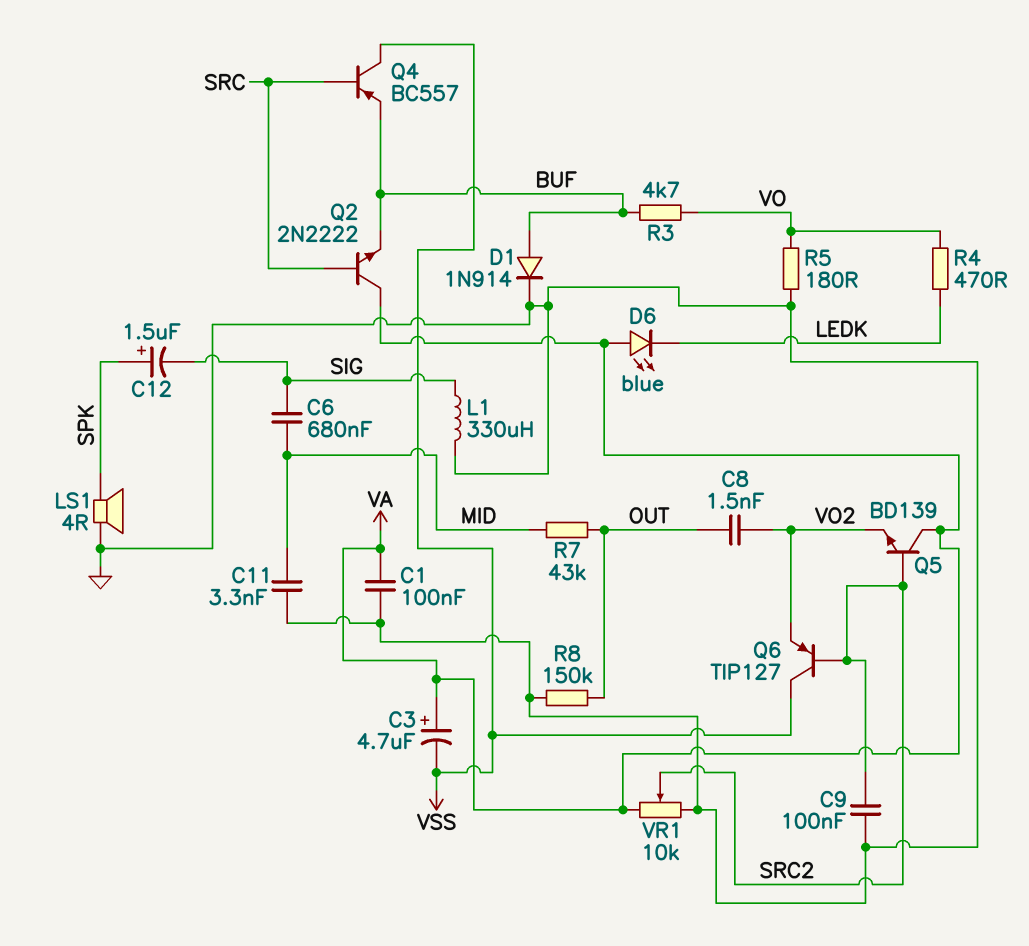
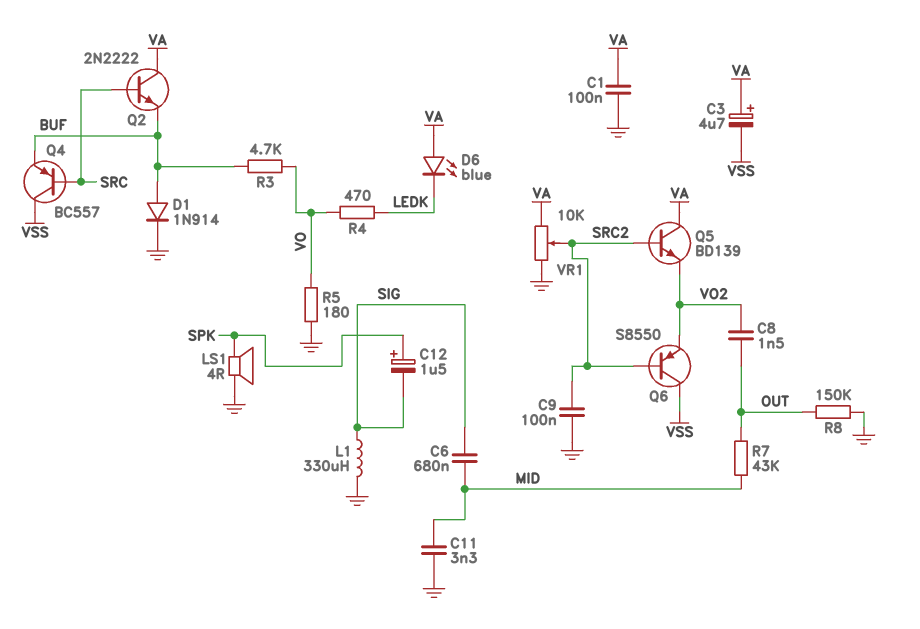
Q6: PNP TIP127 (B SRC2, C VSS, E VO2) -> PNP S8550 (B SRC2, C VSS, E VO2)

